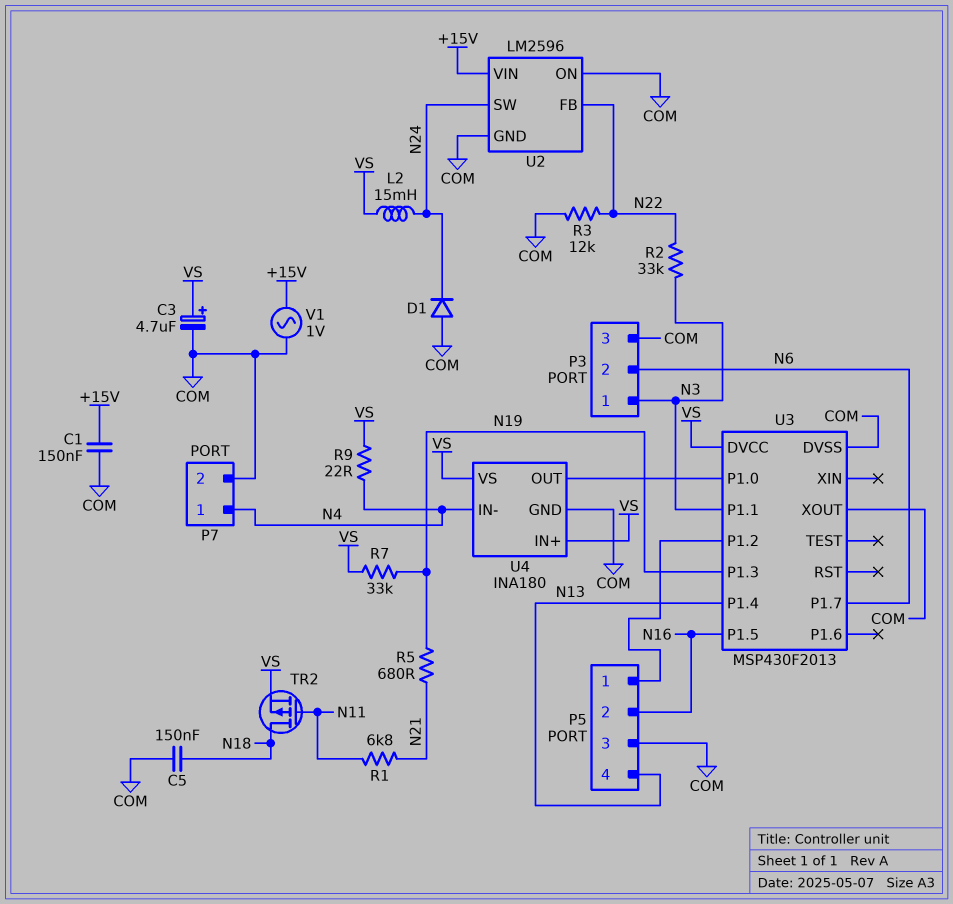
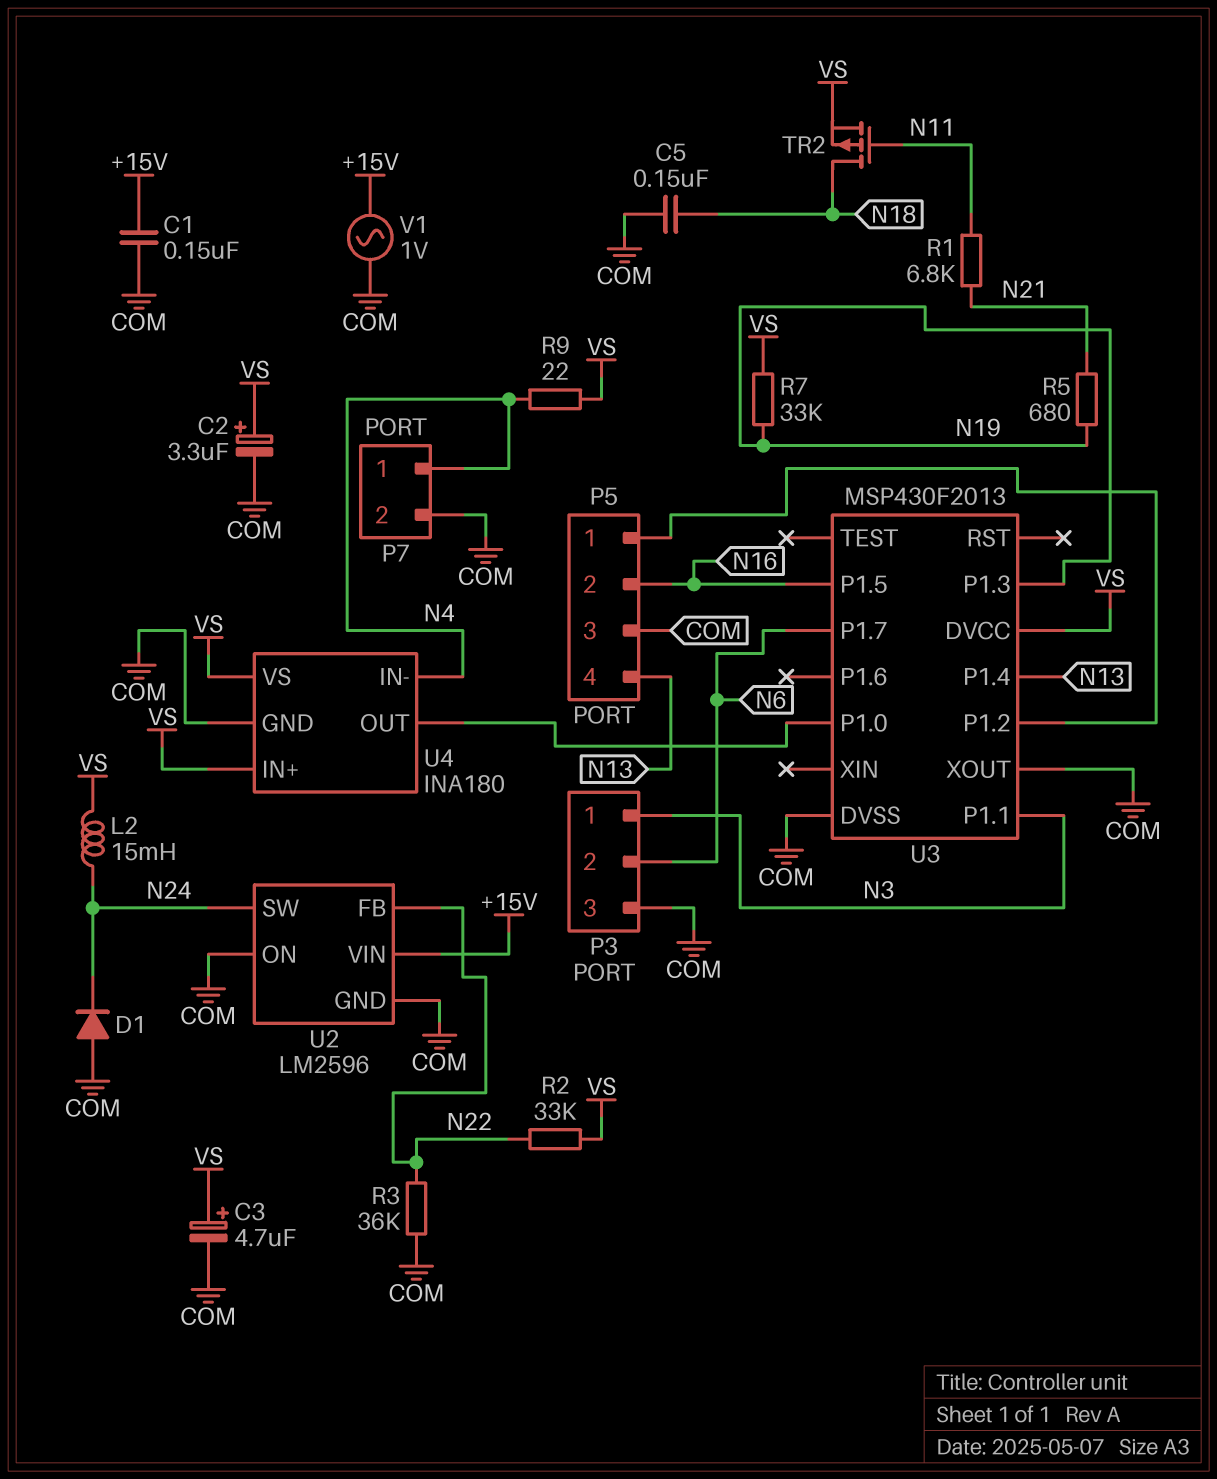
C2: none -> 3.3uF (plus VS, minus COM)
R2: 33k (N3, N22) -> 33k (N22, VS)
R3: 12k (COM, N22) -> 36k (COM, N22)

